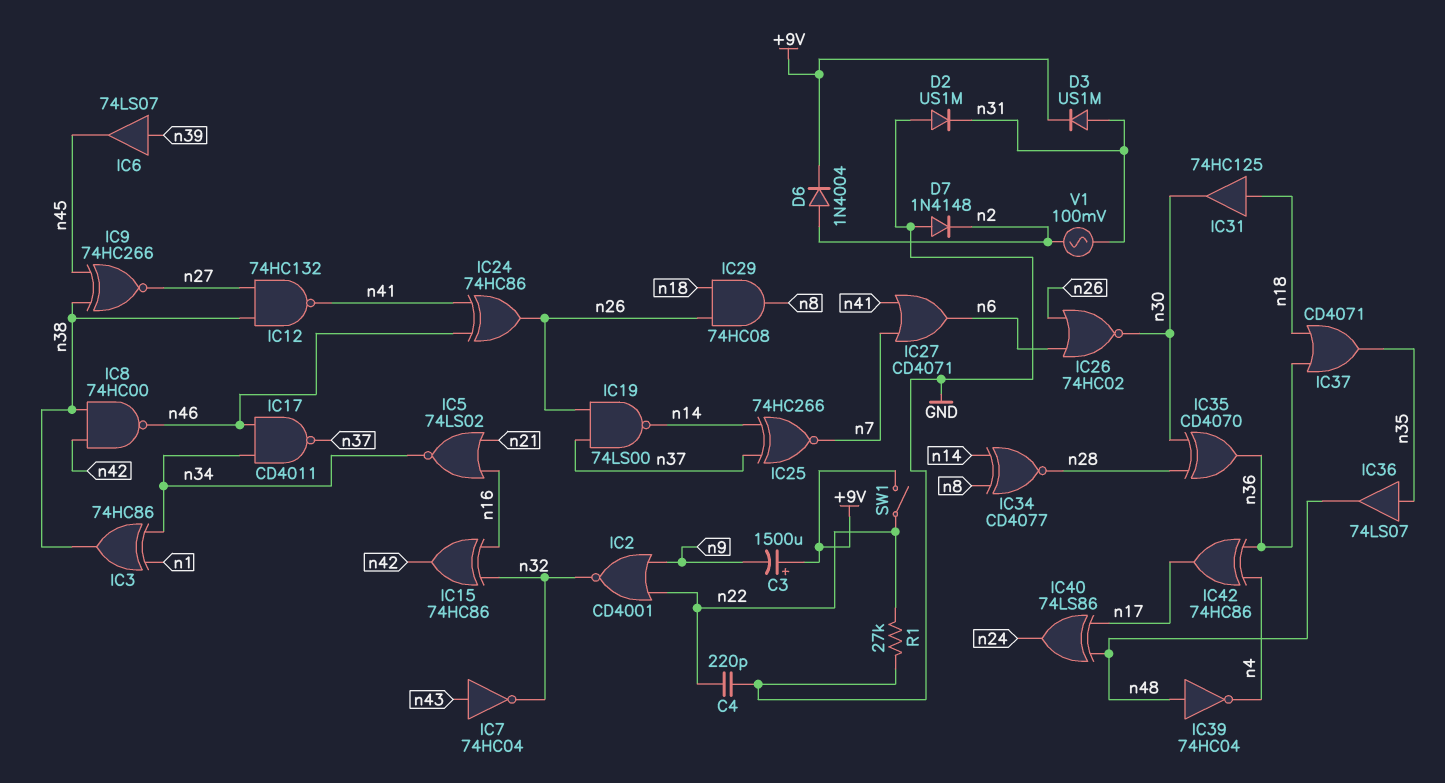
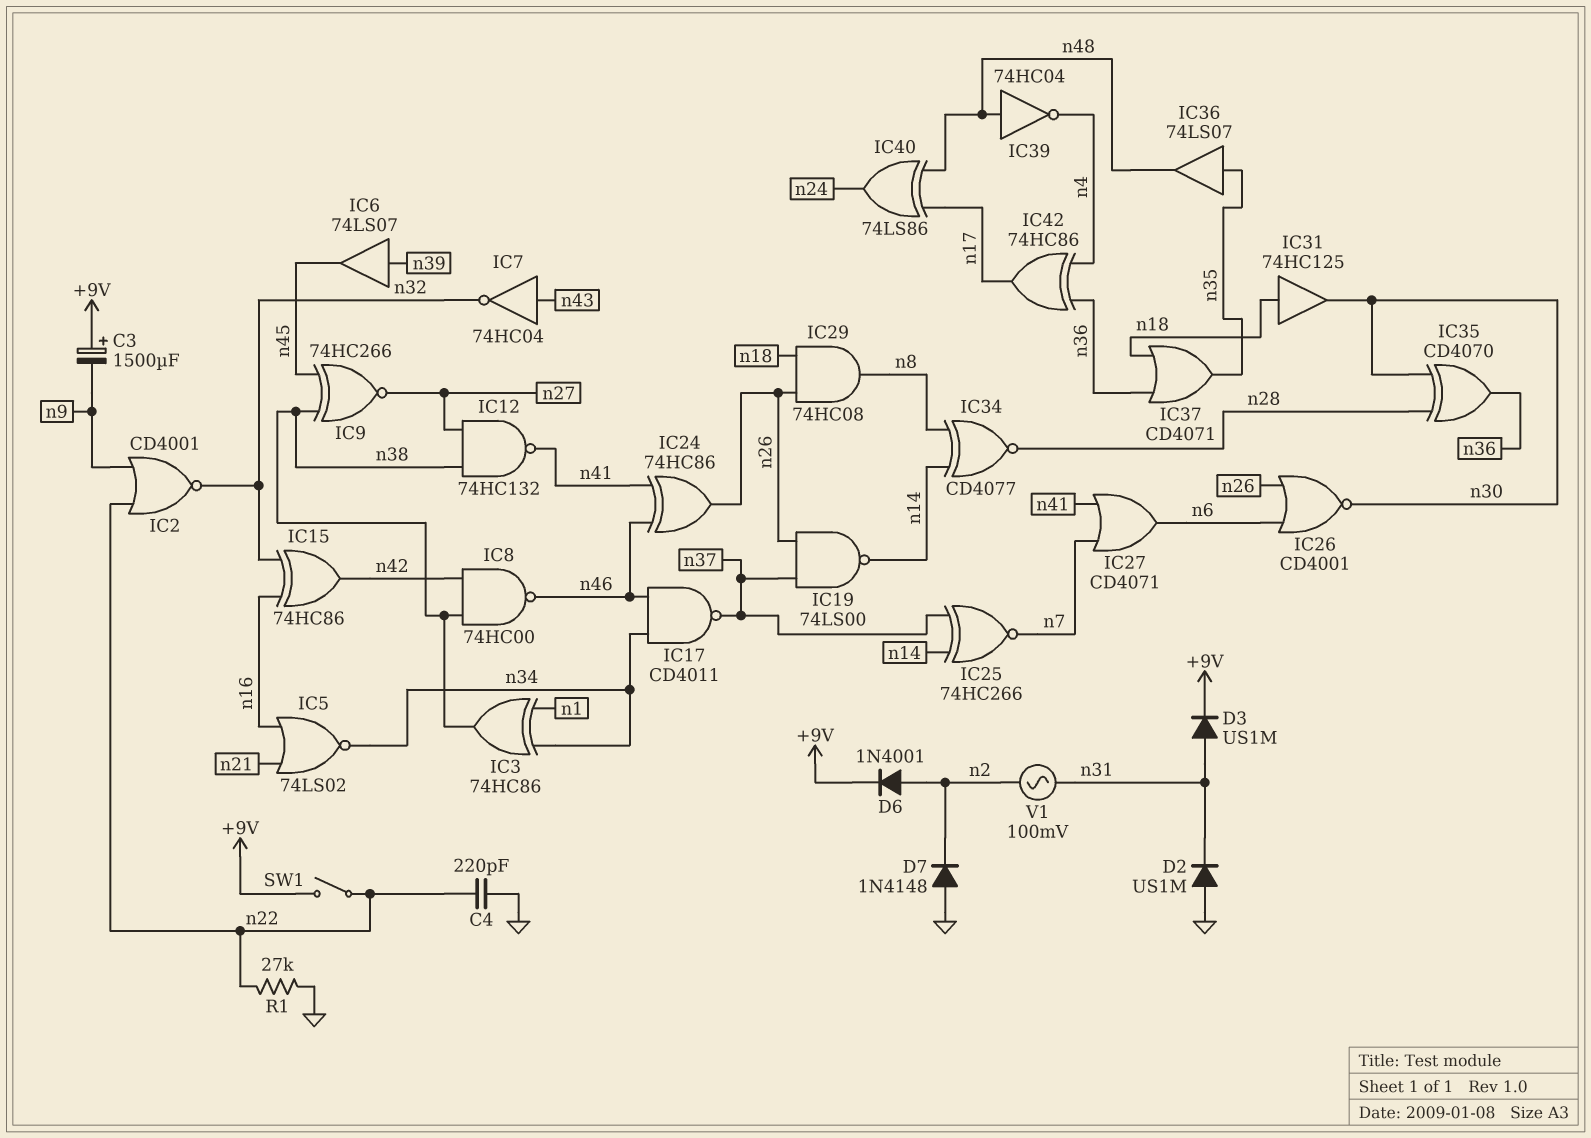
D6: diode 1N4004 (A n2, K +9V) -> diode 1N4001 (A n2, K +9V)
IC26: NOR 74HC02 (in n6, in n26, out n30) -> NOR CD4001 (in n6, in n26, out n30)

